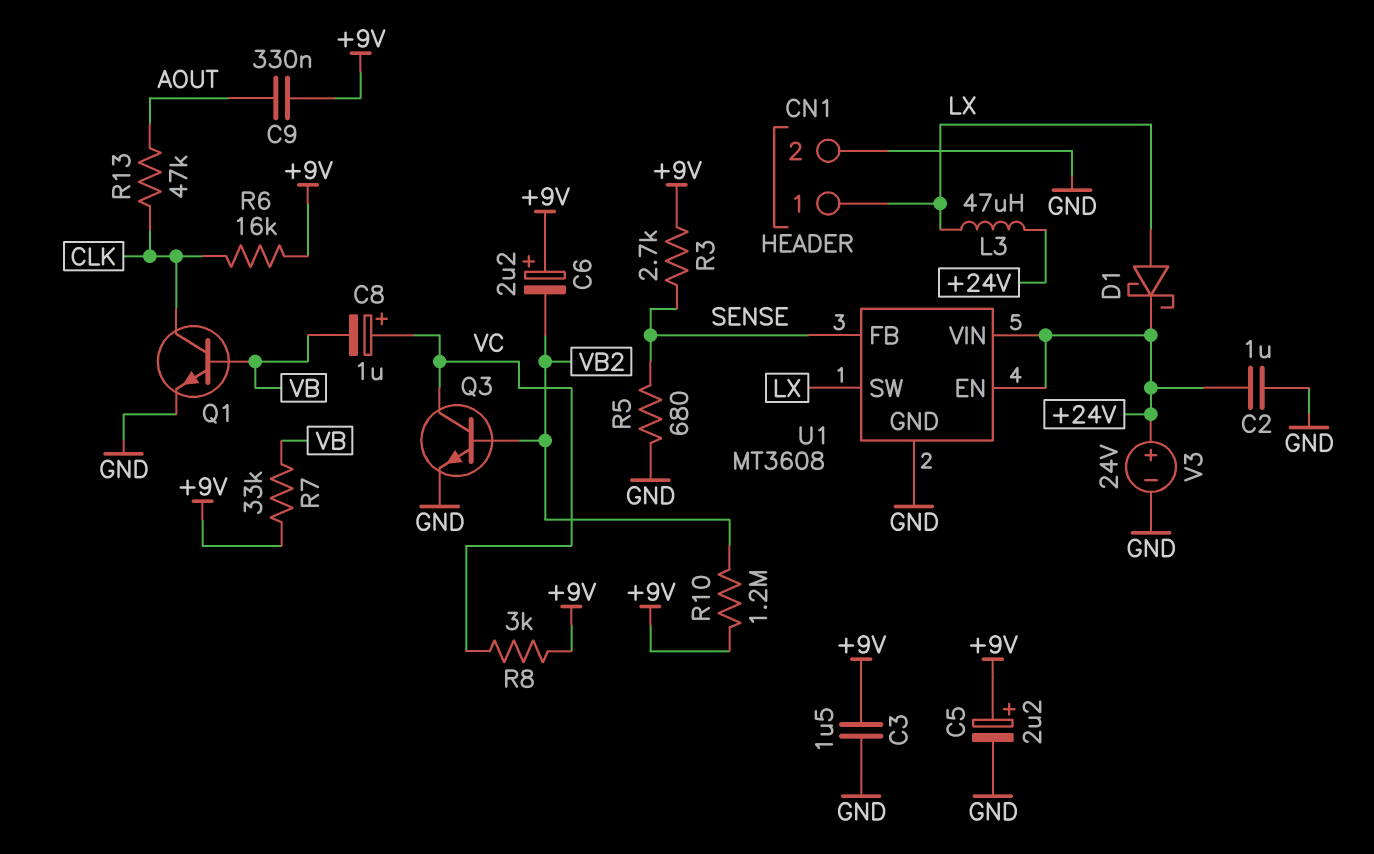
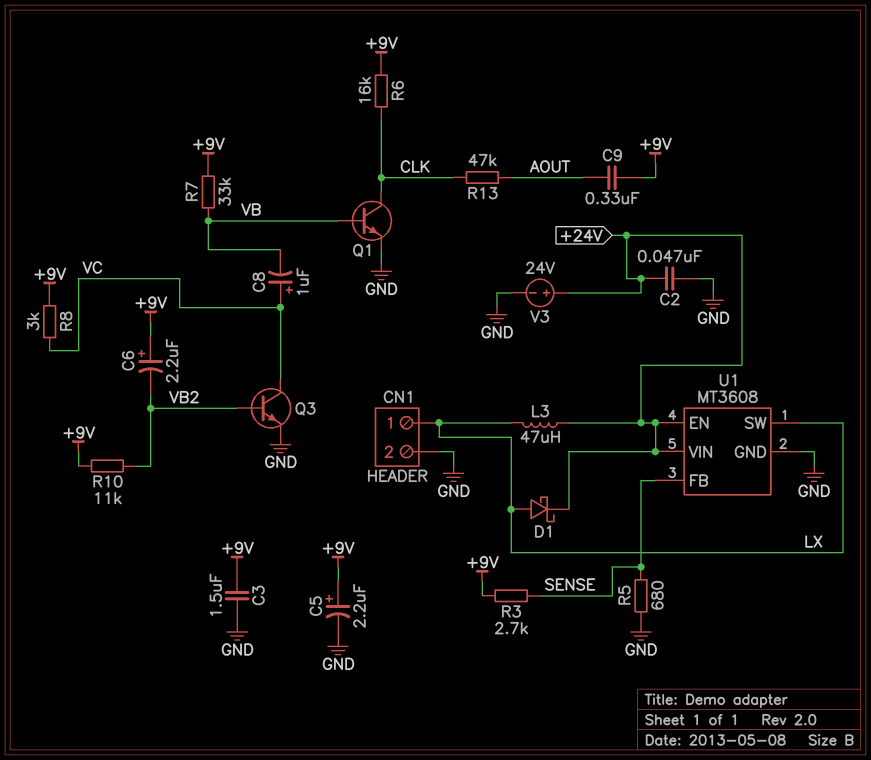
C2: 1uF (+24V, GND) -> 47nF (+24V, GND)
R10: 1.2M (+9V, VB2) -> 11k (+9V, VB2)

